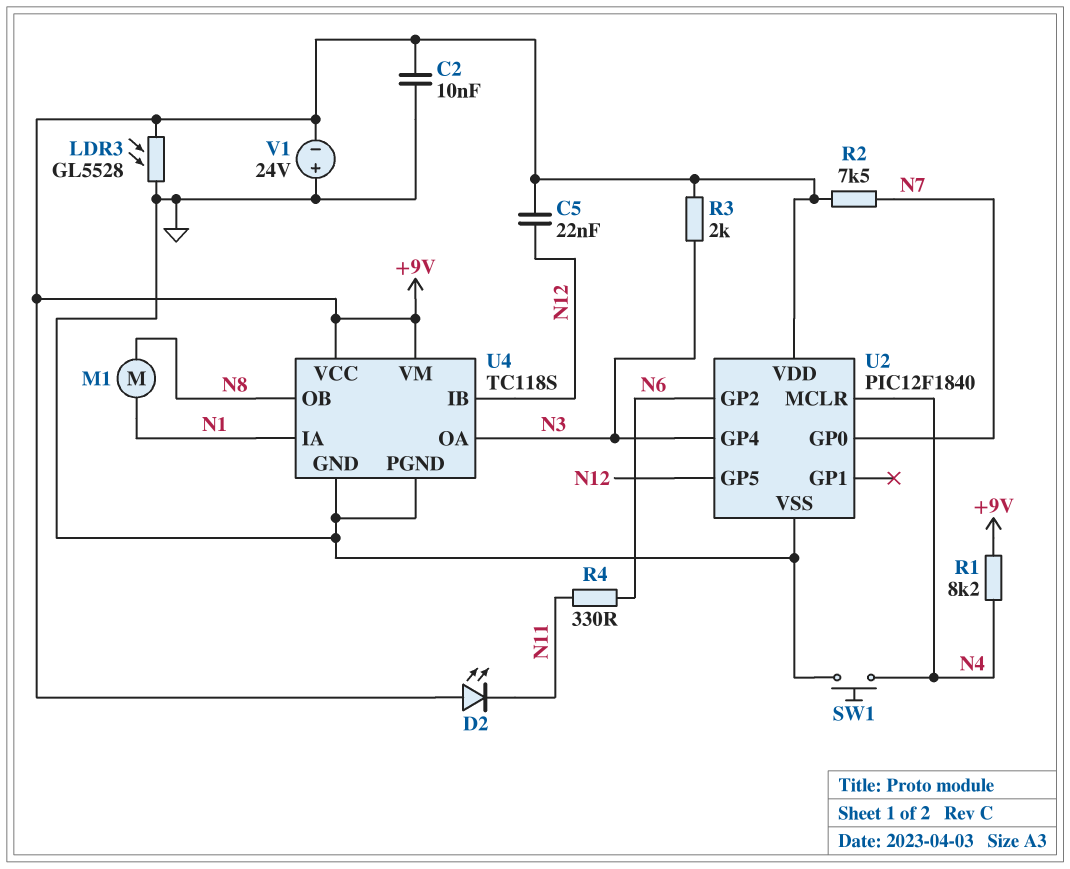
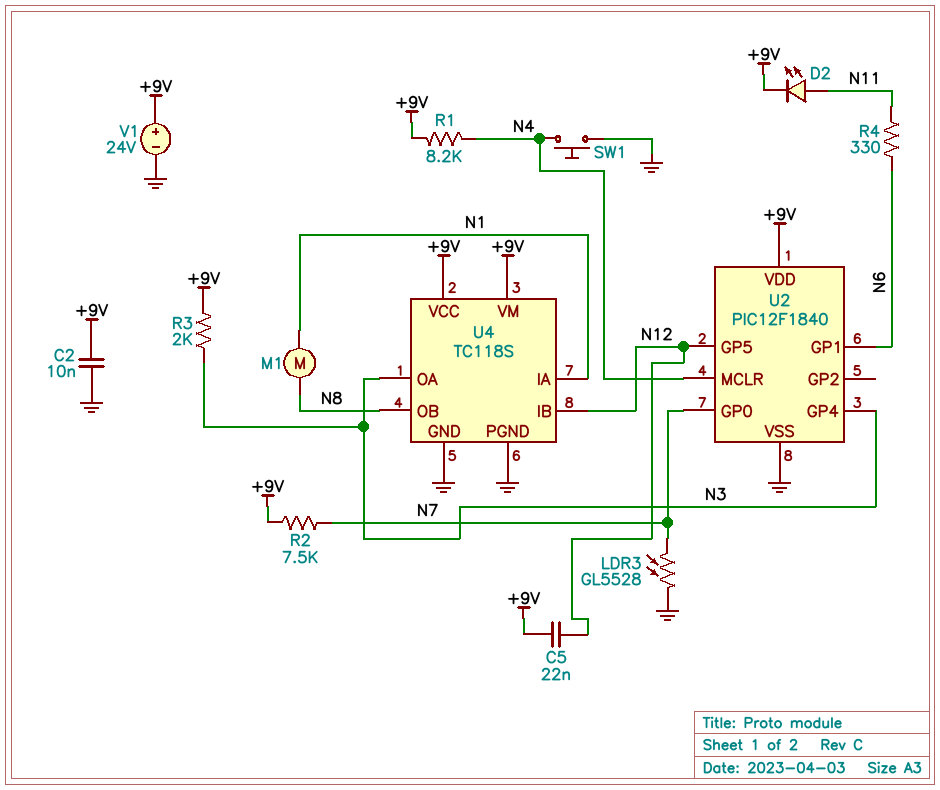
D2: LED (A +9V, K N11) -> LED (A N11, K +9V)
LDR3: GL5528 (+9V, GND) -> GL5528 (GND, N7)
U2 pin GP1: none -> N6
U2 pin GP2: N6 -> none
V1: 24V (plus GND, minus +9V) -> 24V (plus +9V, minus GND)

